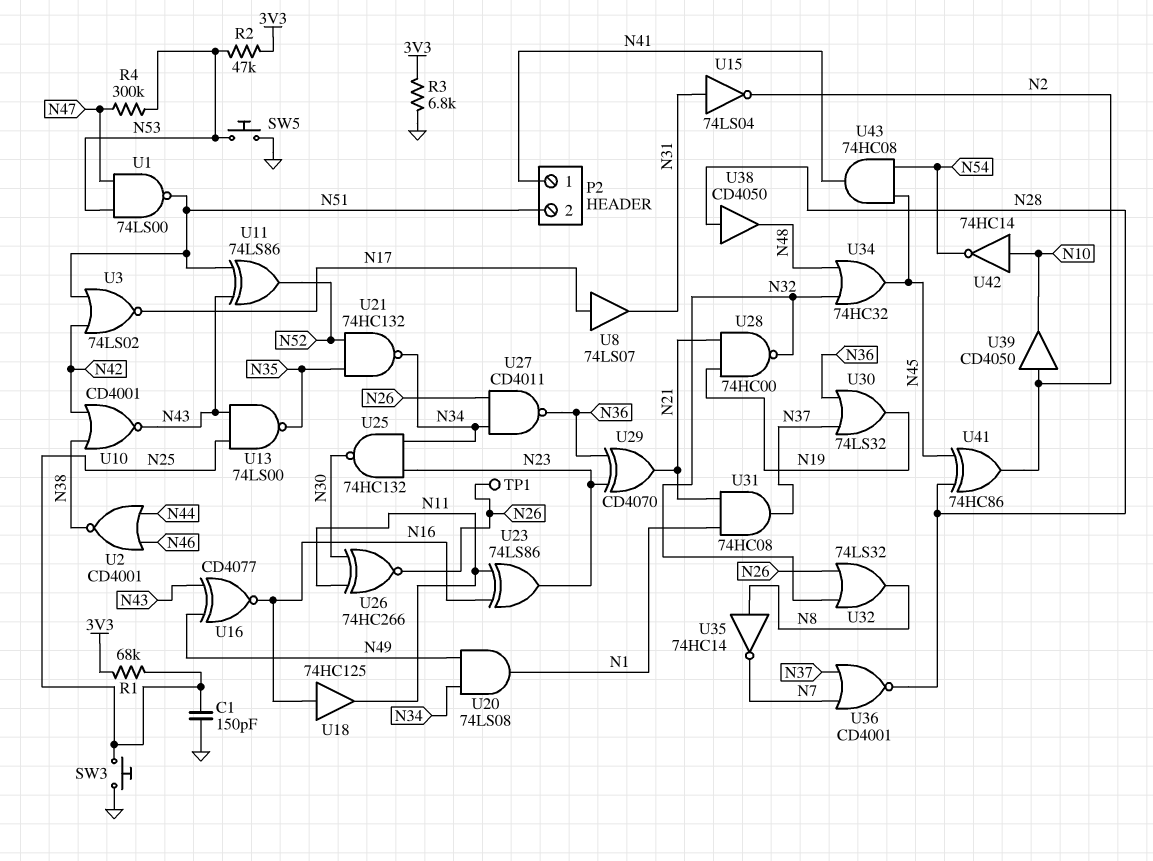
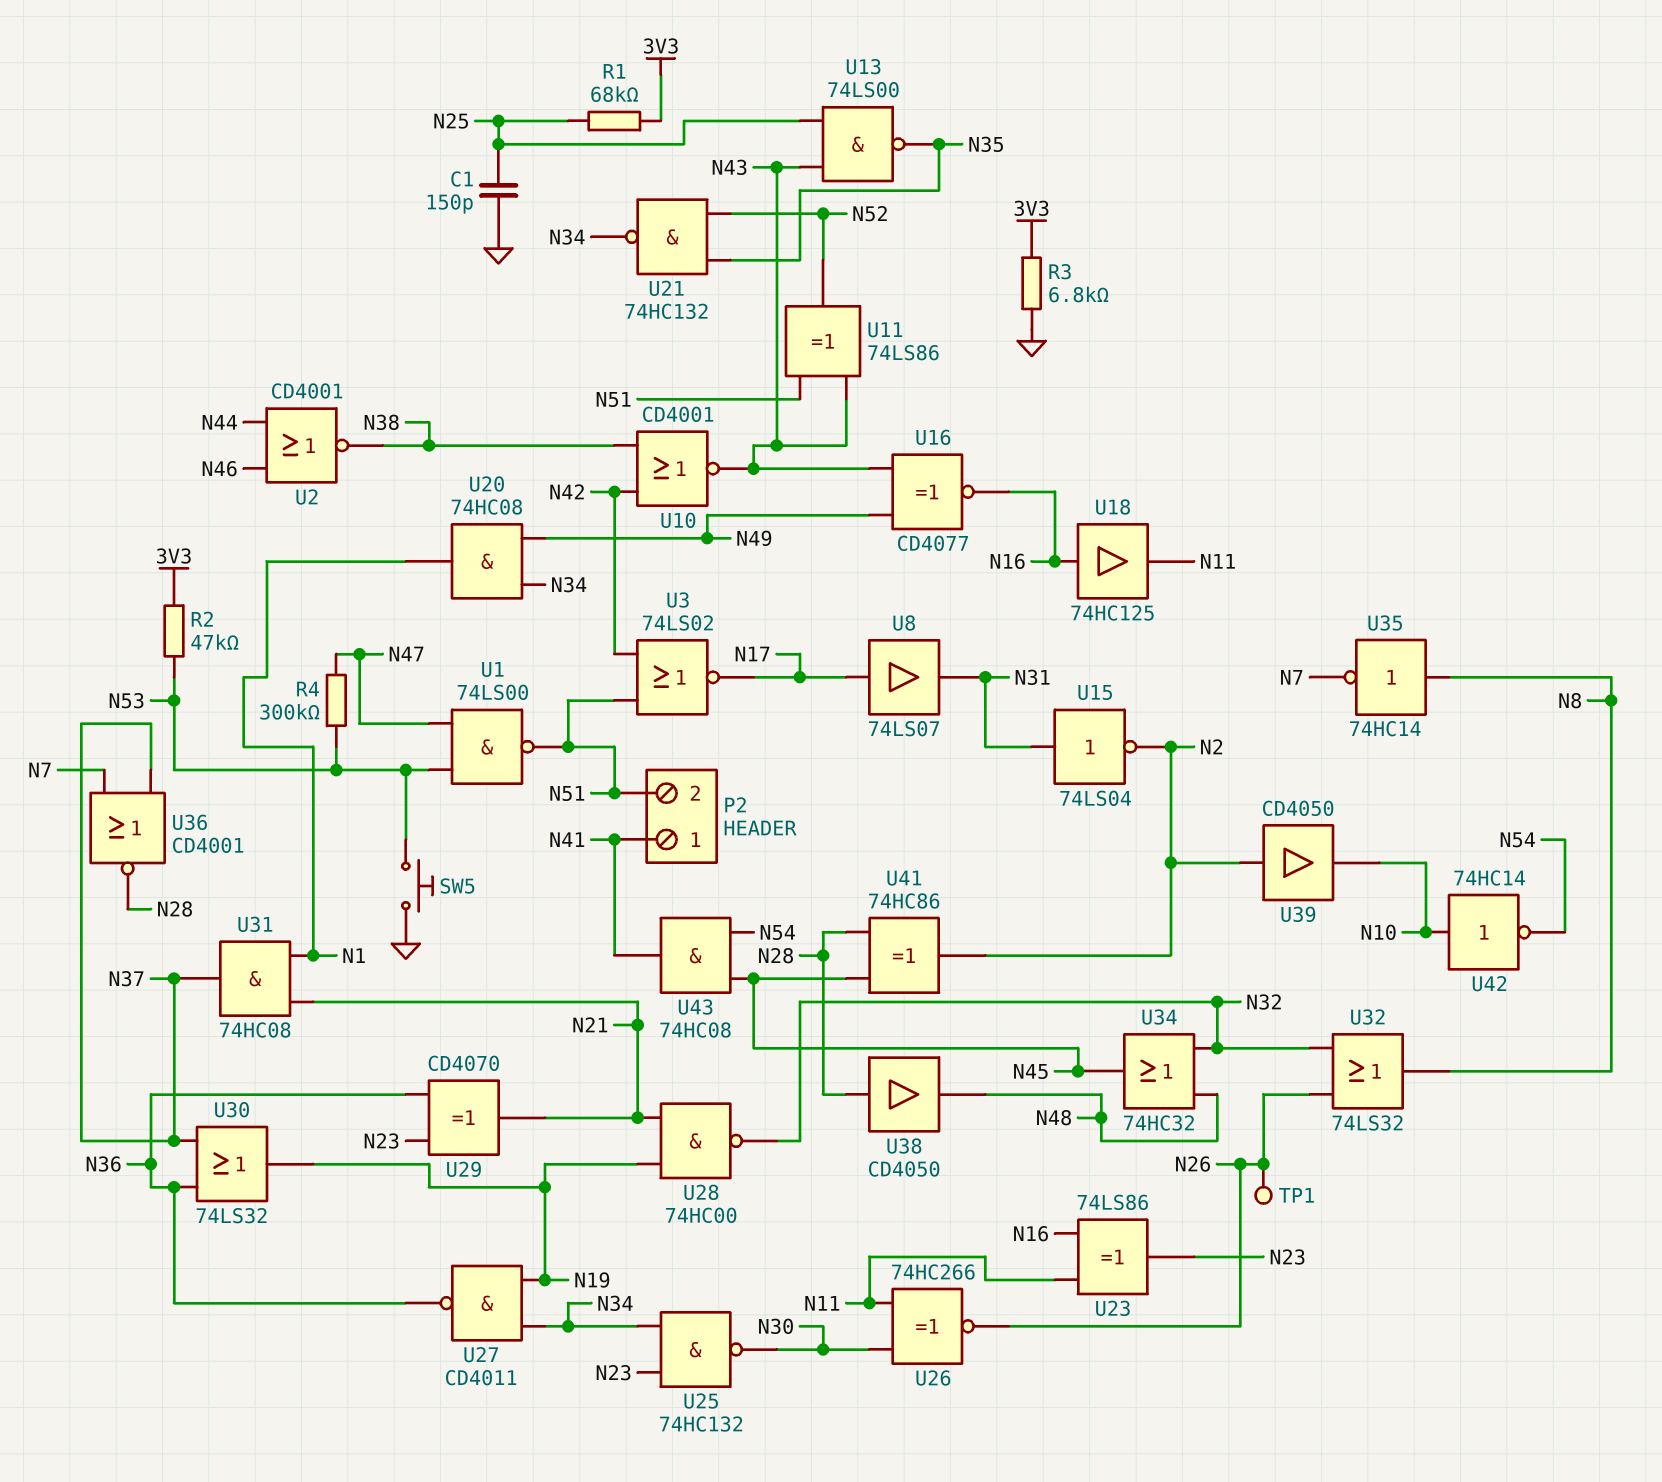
SW3: button (GND, N25) -> none
U20: AND 74LS08 (in N34, in N49, out N1) -> AND 74HC08 (in N34, in N49, out N1)
U27: NAND CD4011 (in N26, in N34, out N36) -> NAND CD4011 (in N19, in N34, out N36)

